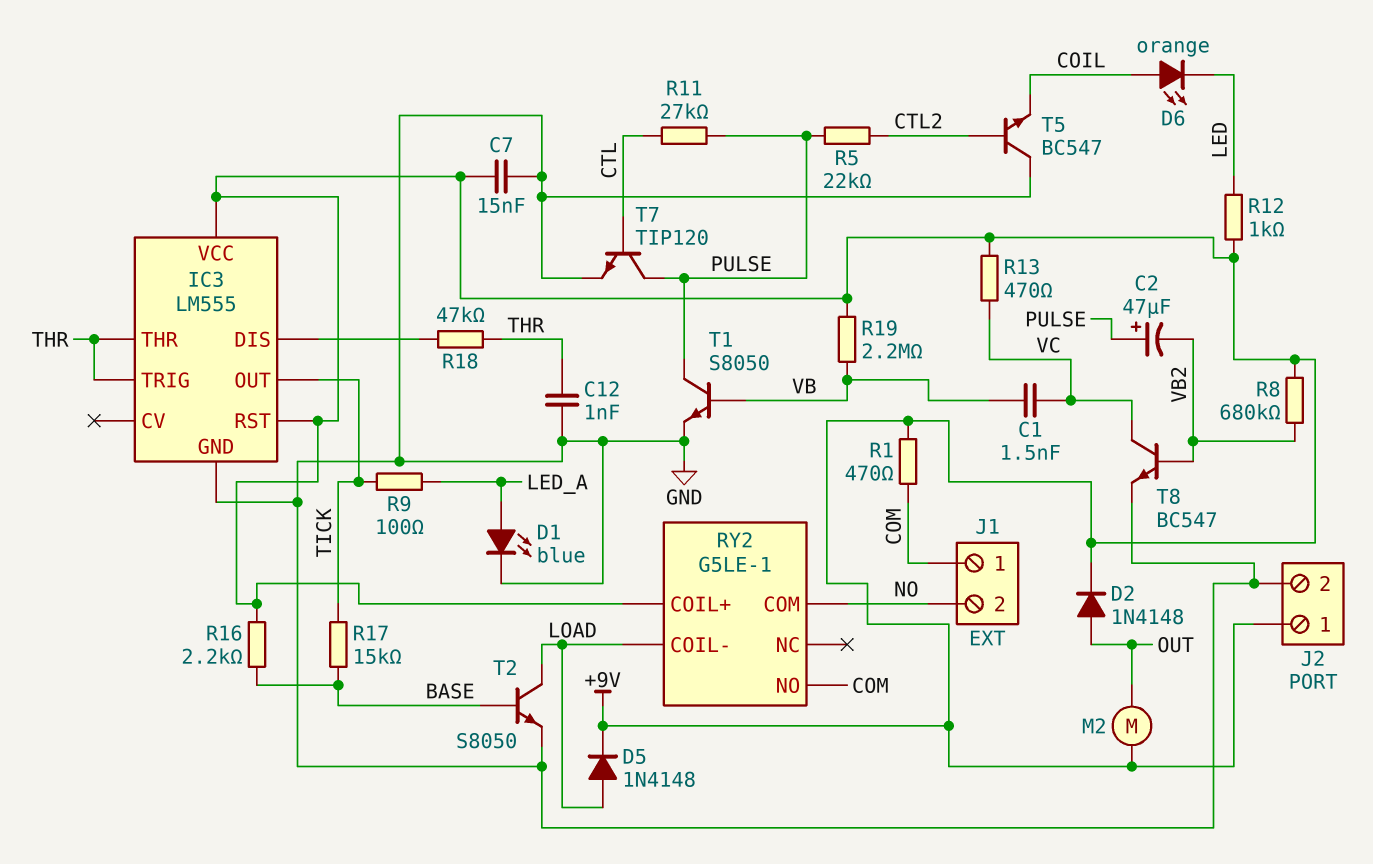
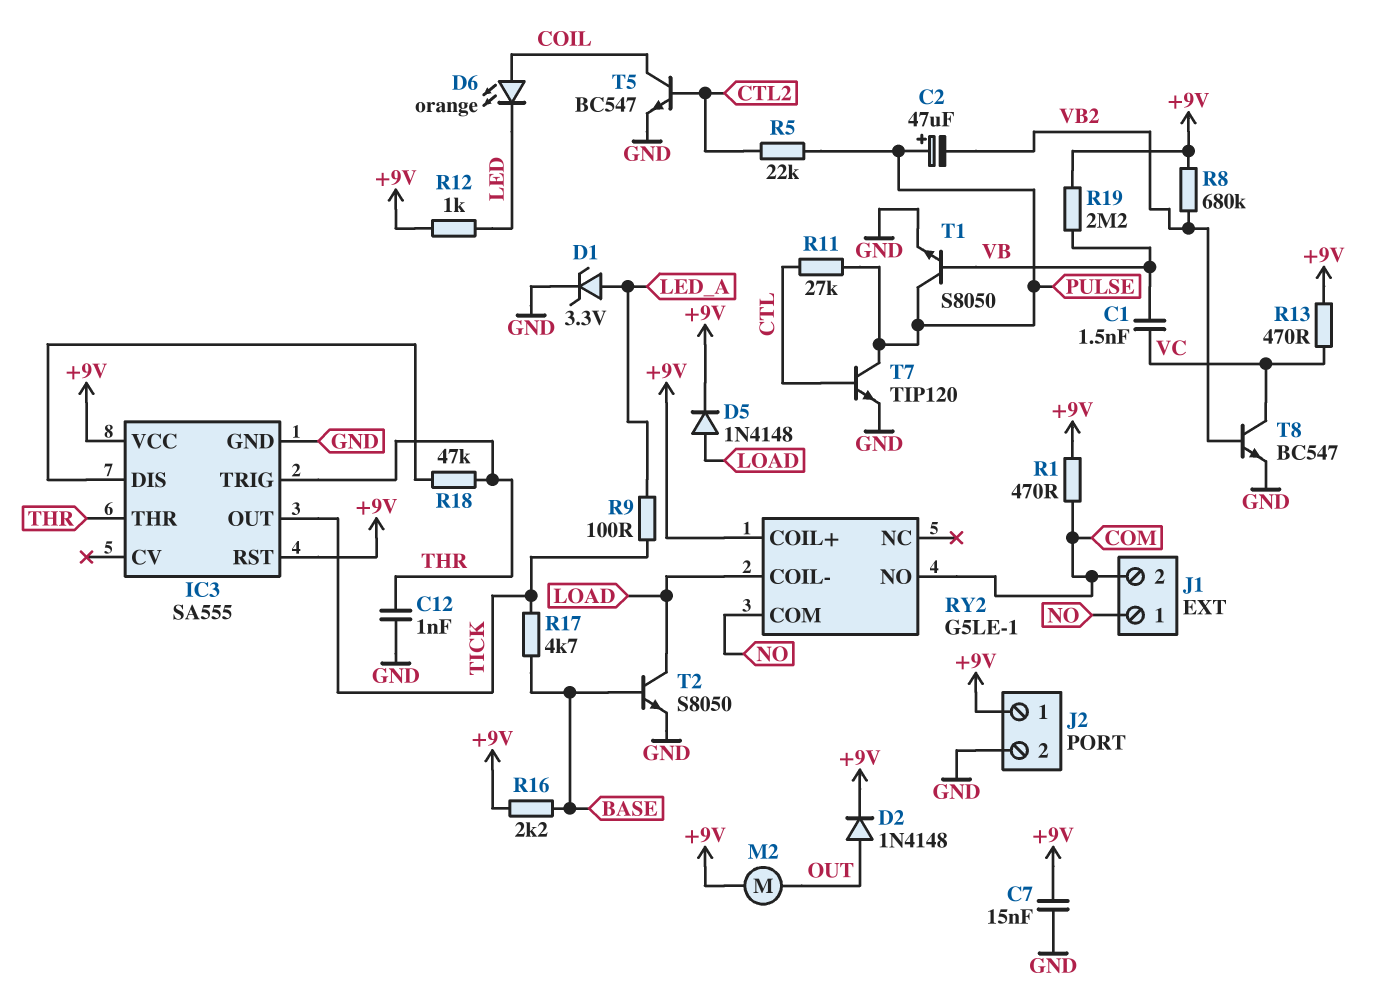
D1: LED blue (A LED_A, K GND) -> zener 3.3V (A LED_A, K GND)
IC3: LM555 -> SA555
J1 pin 1: COM -> NO
J1 pin 2: NO -> COM
R17: 15k (BASE, TICK) -> 4.7k (BASE, TICK)
T5: NPN BC547 (B CTL2, C GND, E COIL) -> NPN BC547 (B CTL2, C COIL, E GND)

